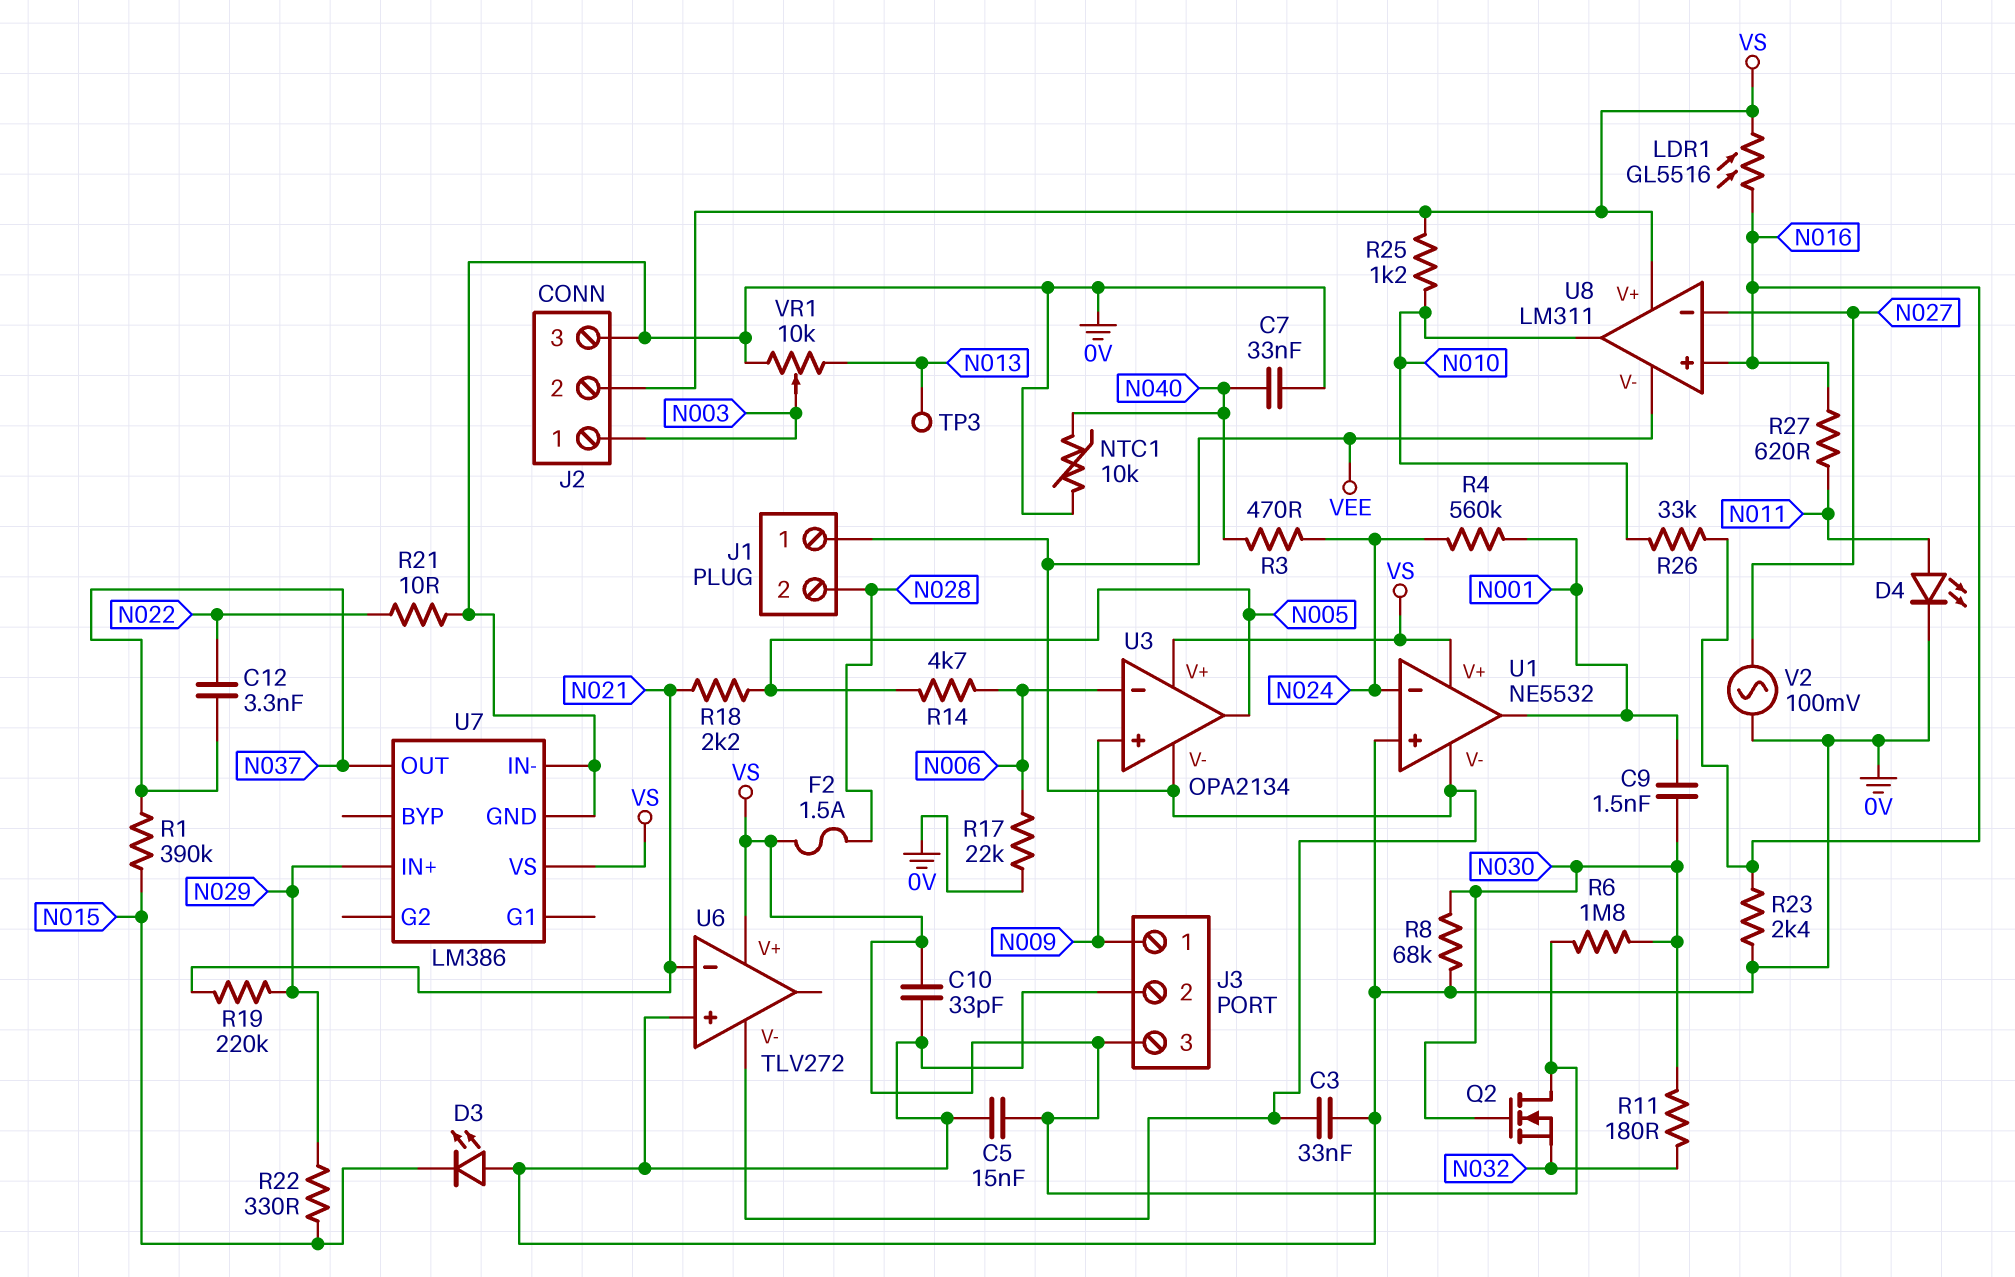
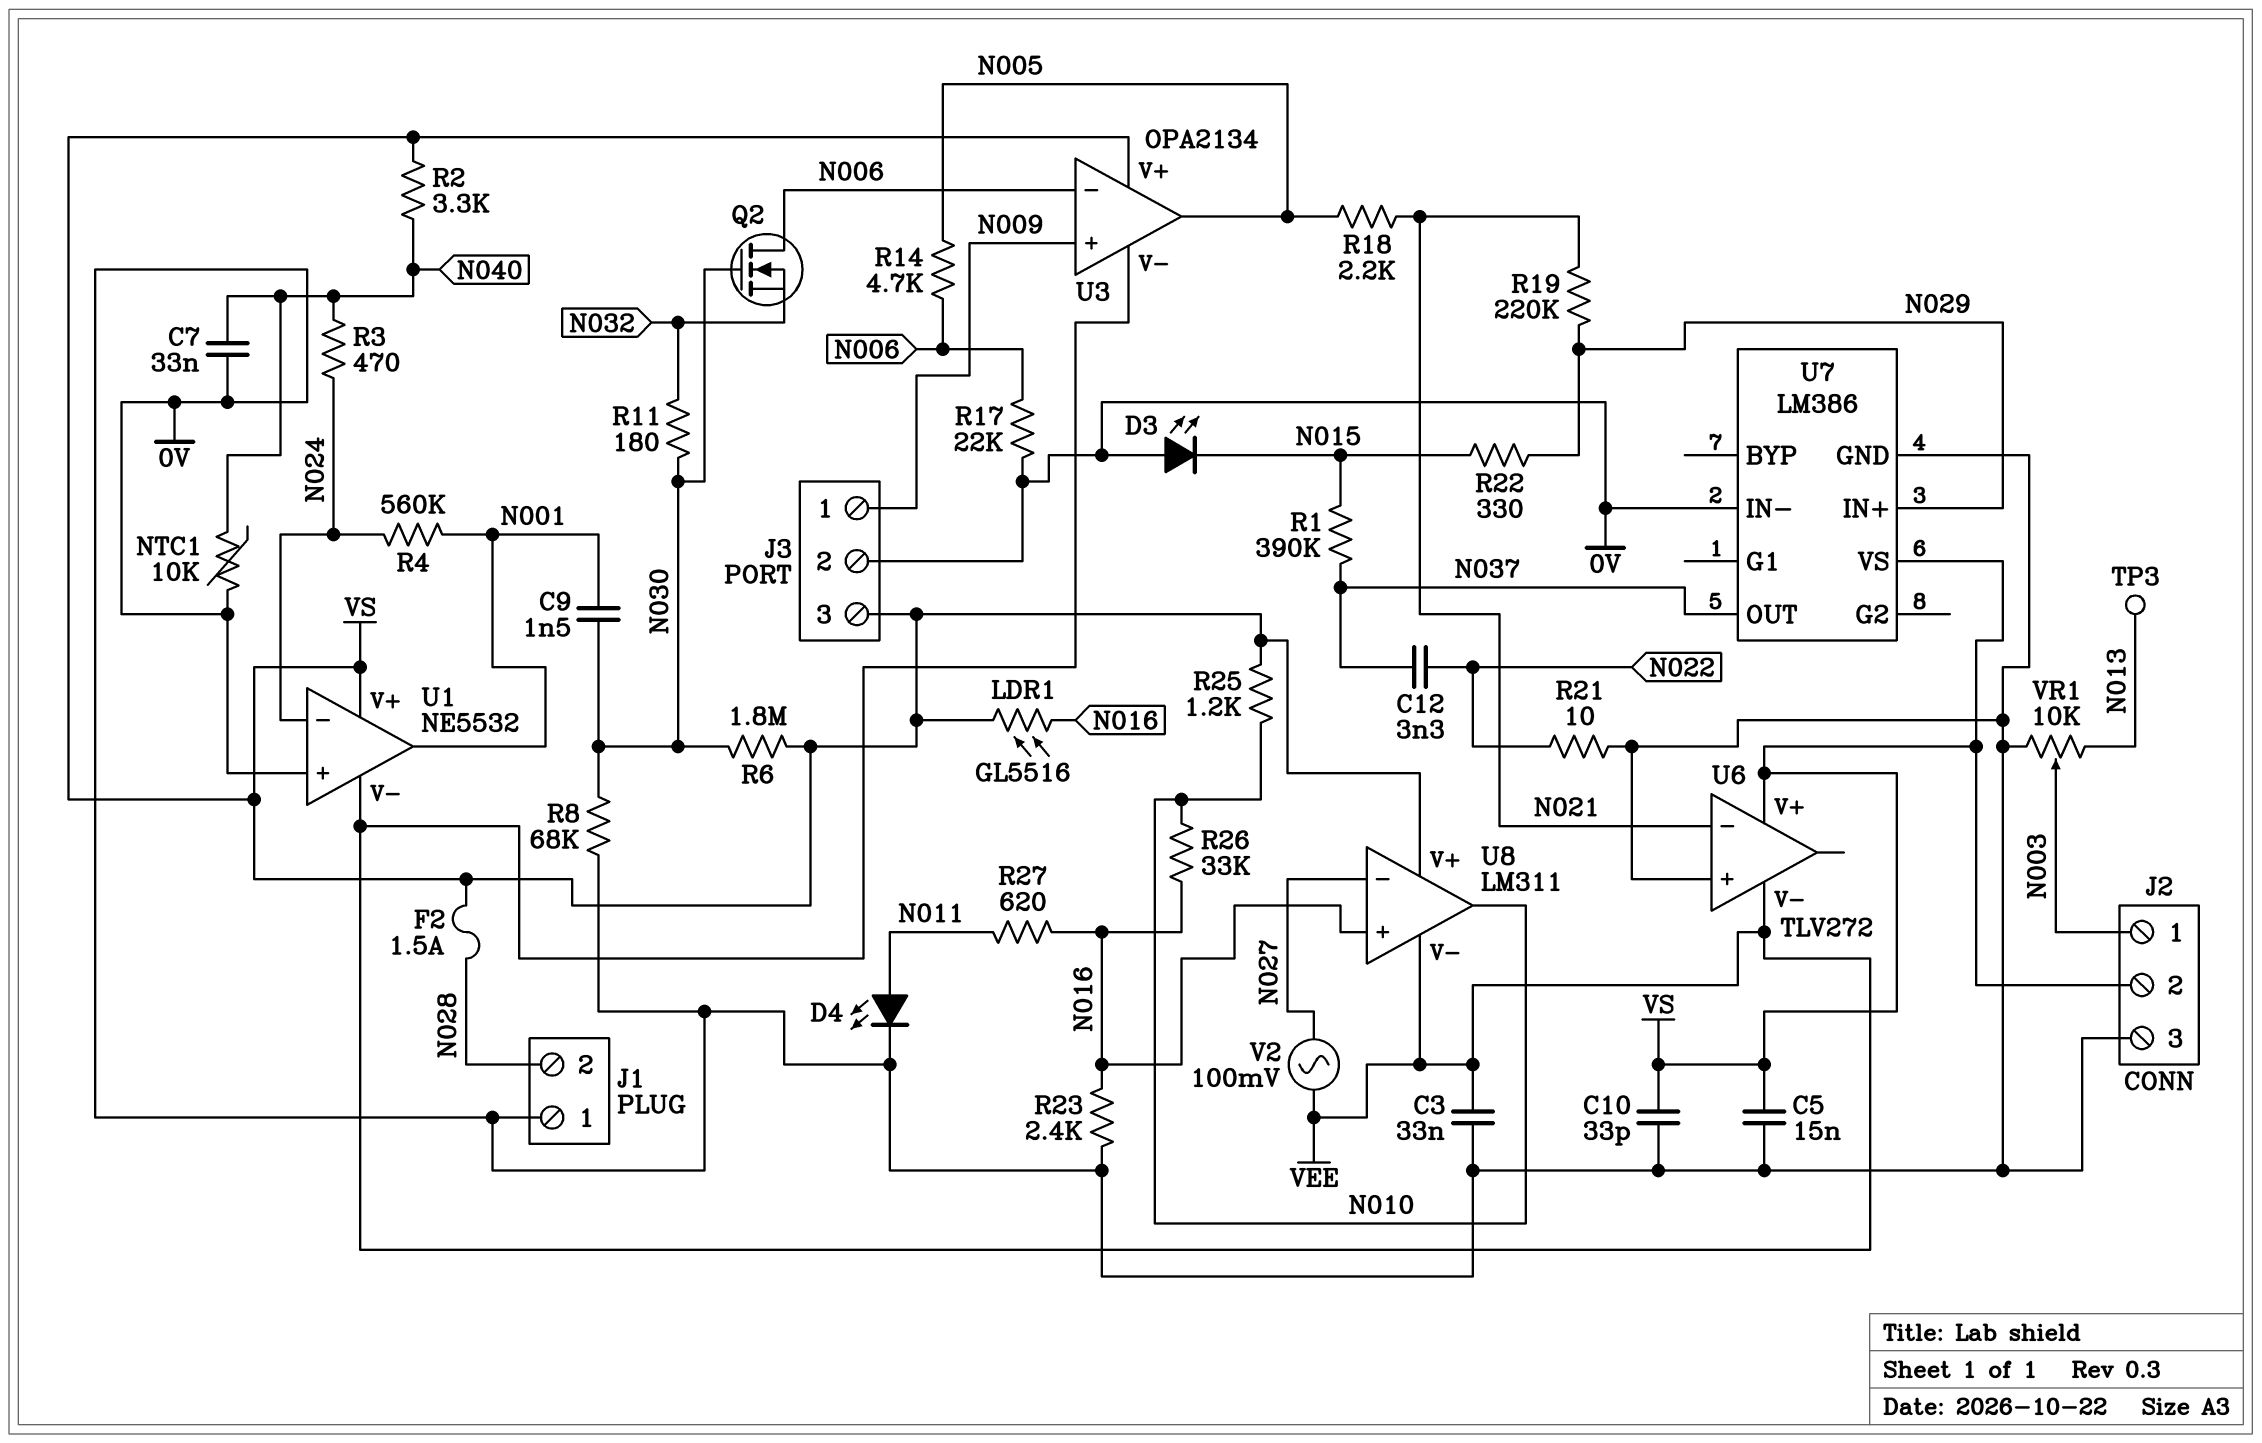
J1 pin 1: VEE -> 0V
Q2: NMOS (G N030, D VS, S N032) -> NMOS (G N030, D N006, S N032)
R2: none -> 3.3k (N040, VS)
V2: AC 100mV (0V, N027) -> AC 100mV (N027, VEE)

